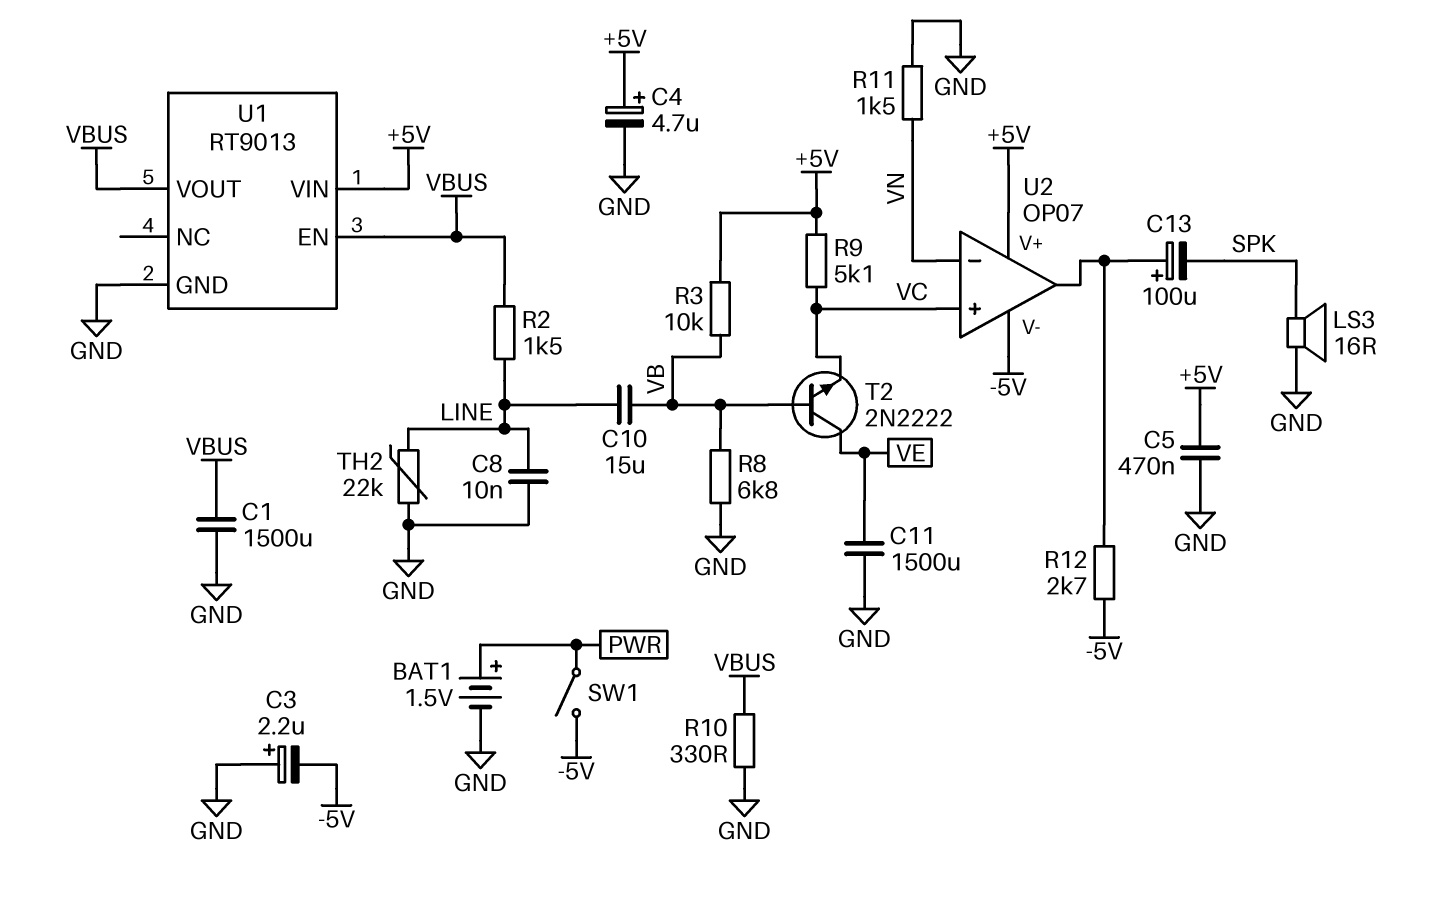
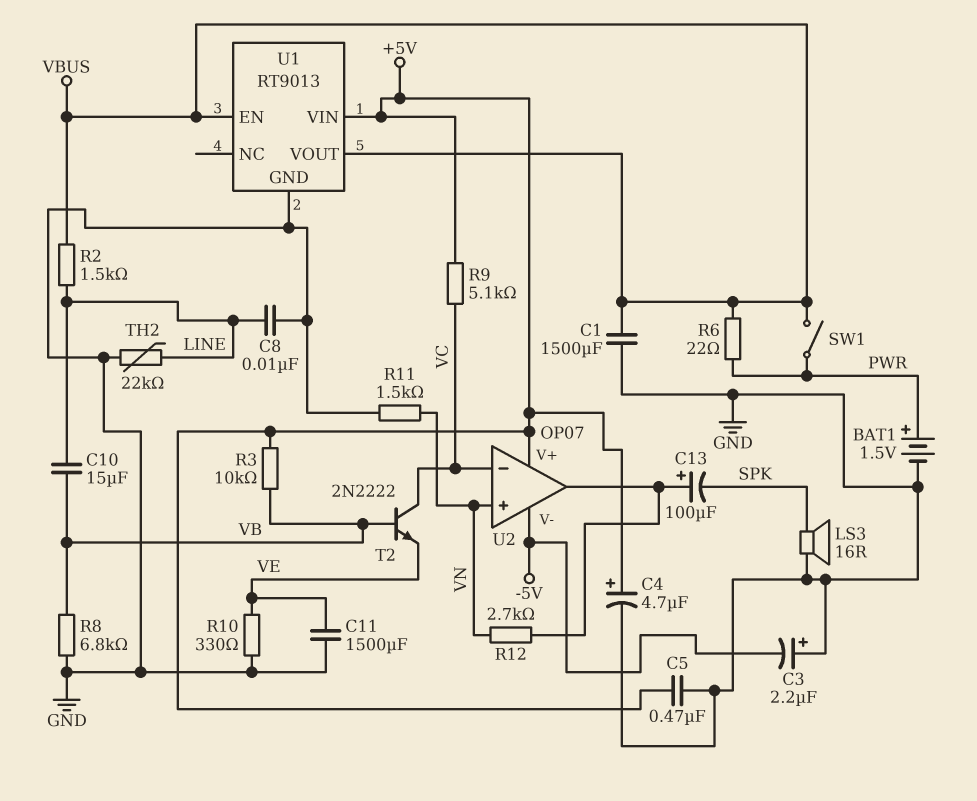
R6: none -> 22 (PWR, VBUS)
R10: 330 (GND, VBUS) -> 330 (GND, VE)
R12: 2.7k (-5V, U2/out) -> 2.7k (U2/out, VN)
SW1: switch (-5V, PWR) -> switch (PWR, VBUS)
T2: NPN 2N2222 (B VB, C VE, E VC) -> NPN 2N2222 (B VB, C VC, E VE)
U2 pin in+: VC -> VN
U2 pin in-: VN -> VC

